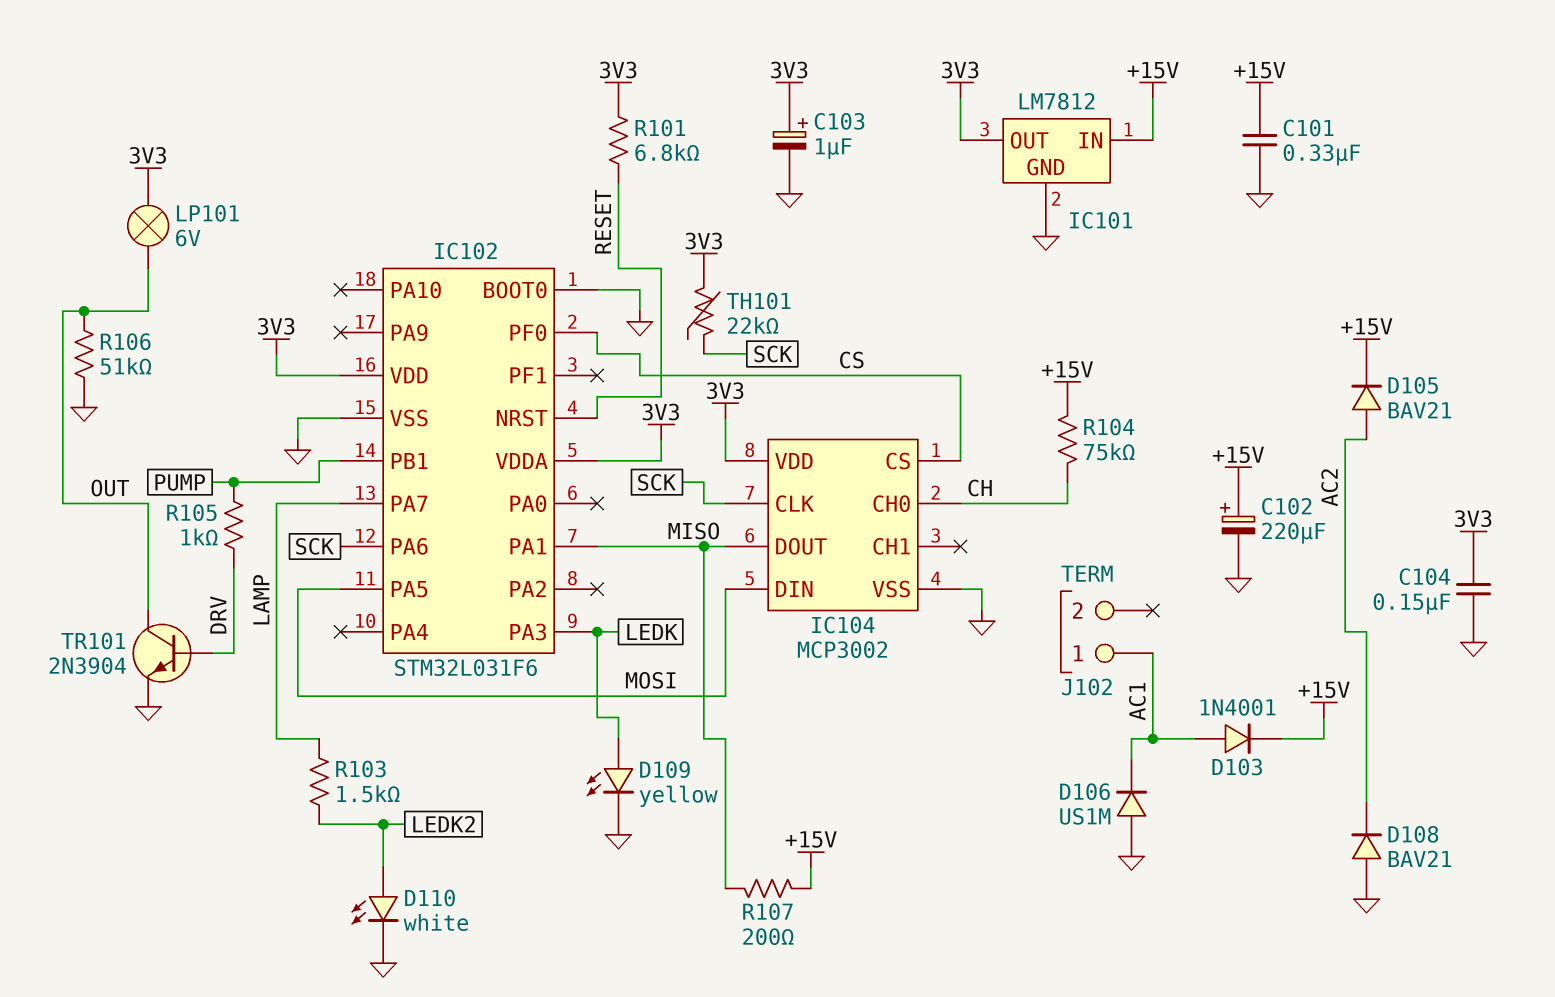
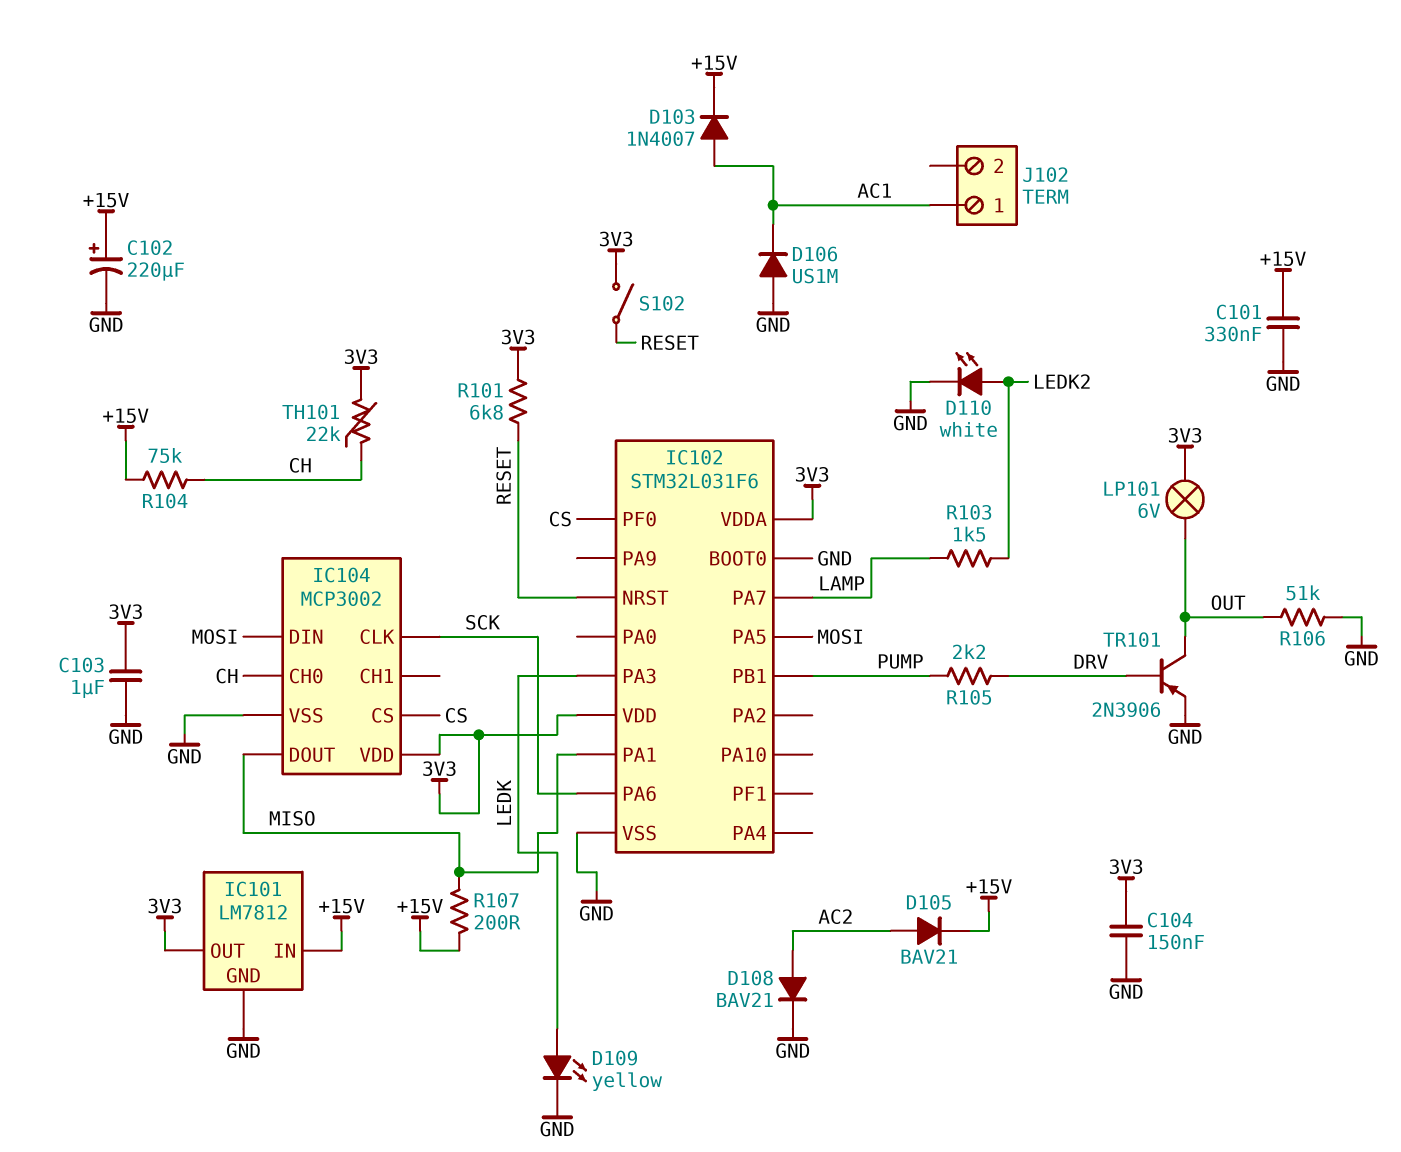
C103: 1uF (plus 3V3, minus GND) -> 1uF (3V3, GND)
D103: diode 1N4001 (A AC1, K +15V) -> diode 1N4007 (A AC1, K +15V)
D108: diode BAV21 (A GND, K AC2) -> diode BAV21 (A AC2, K GND)
R105: 1k (DRV, PUMP) -> 2.2k (DRV, PUMP)
S102: none -> switch (3V3, RESET)
TH101: 22k (3V3, SCK) -> 22k (3V3, CH)
TR101: NPN 2N3904 (B DRV, C OUT, E GND) -> PNP 2N3906 (B DRV, C OUT, E GND)

